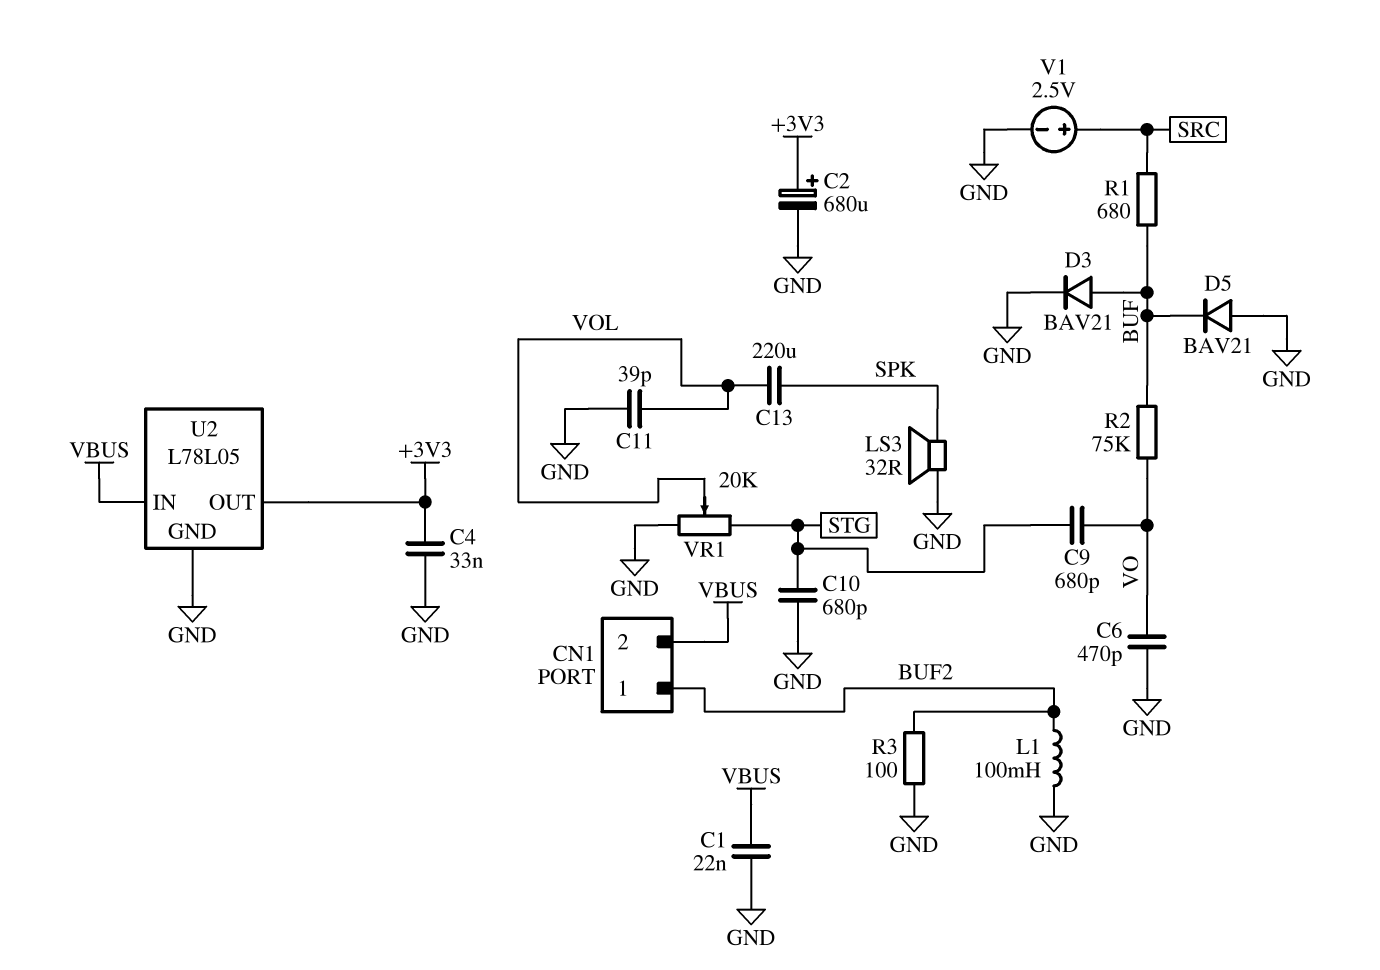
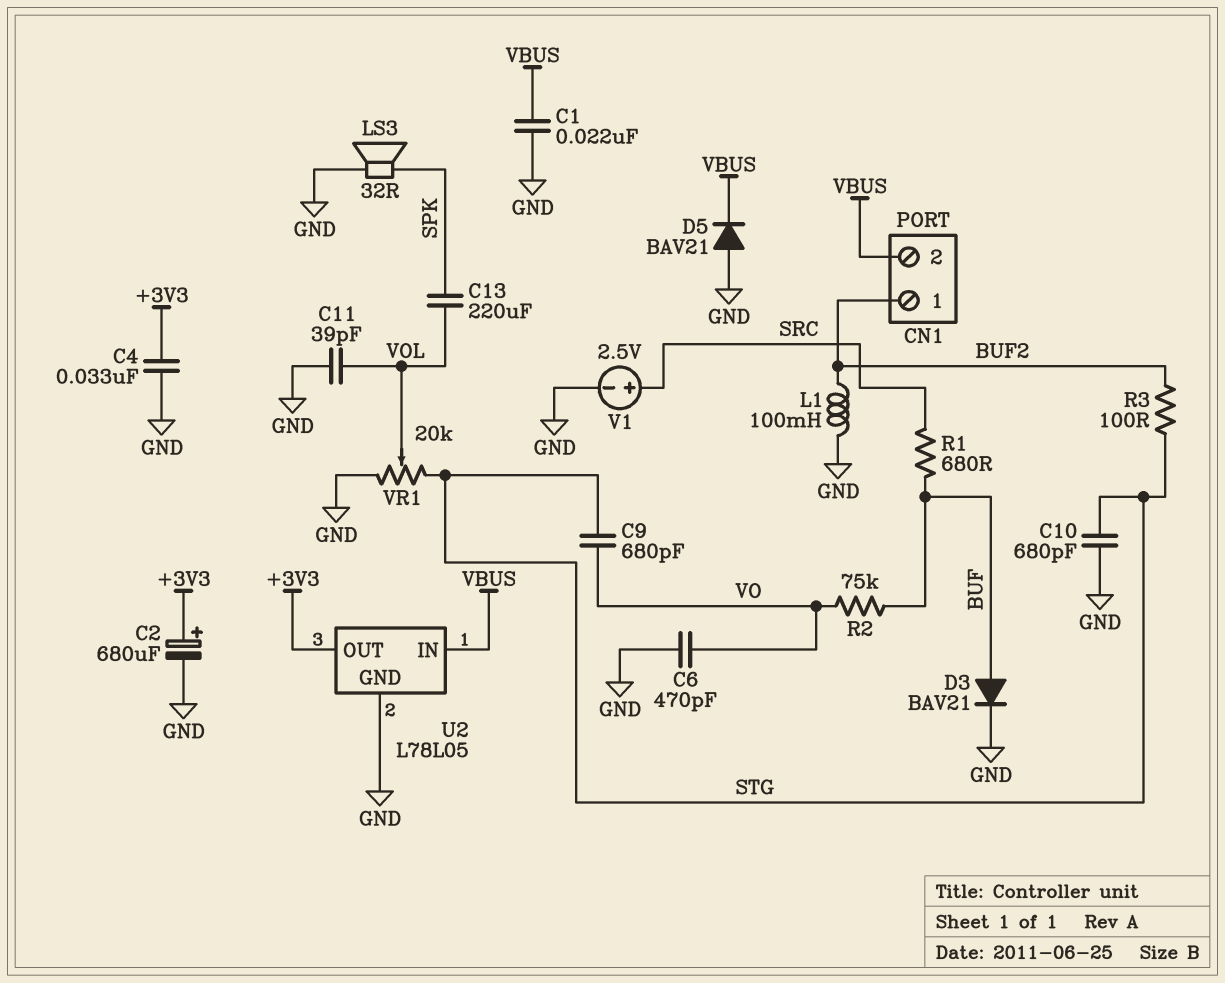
D5: diode BAV21 (A GND, K BUF) -> diode BAV21 (A GND, K VBUS)
R3: 100 (BUF2, GND) -> 100 (BUF2, STG)

